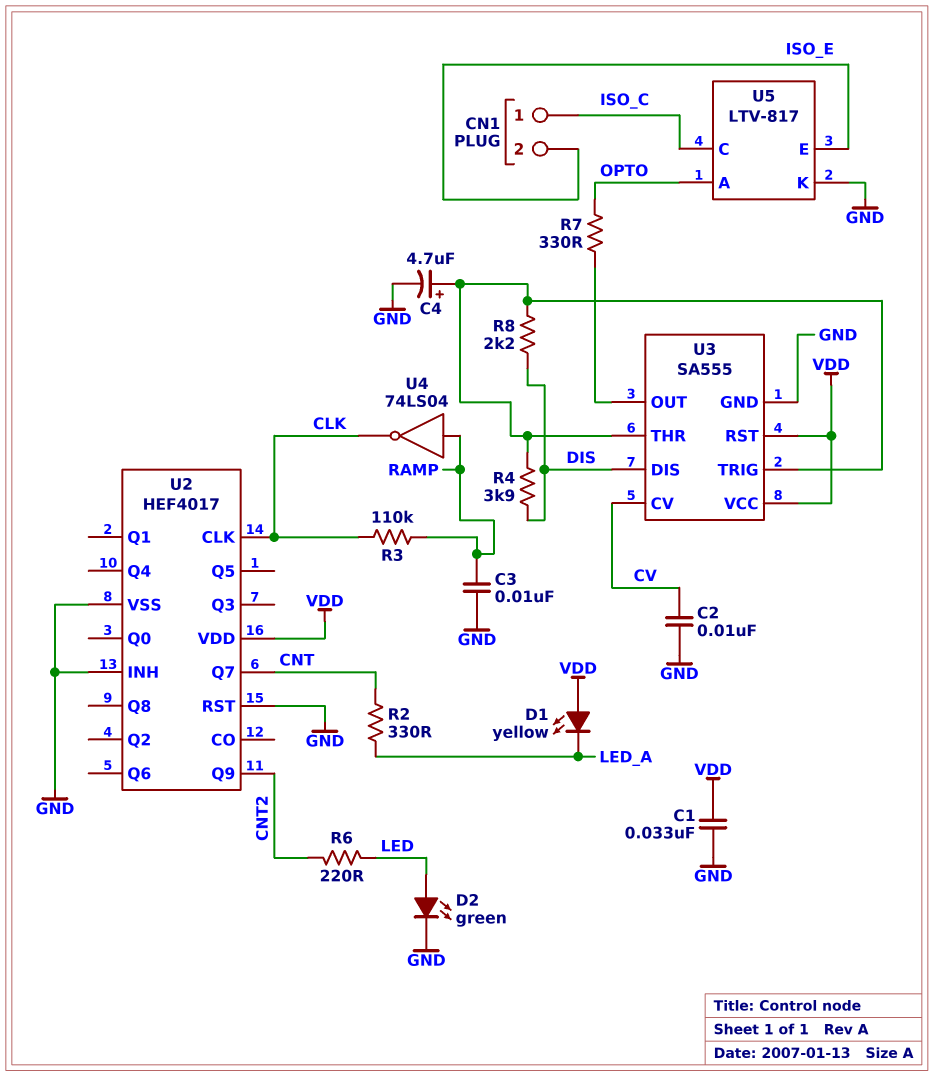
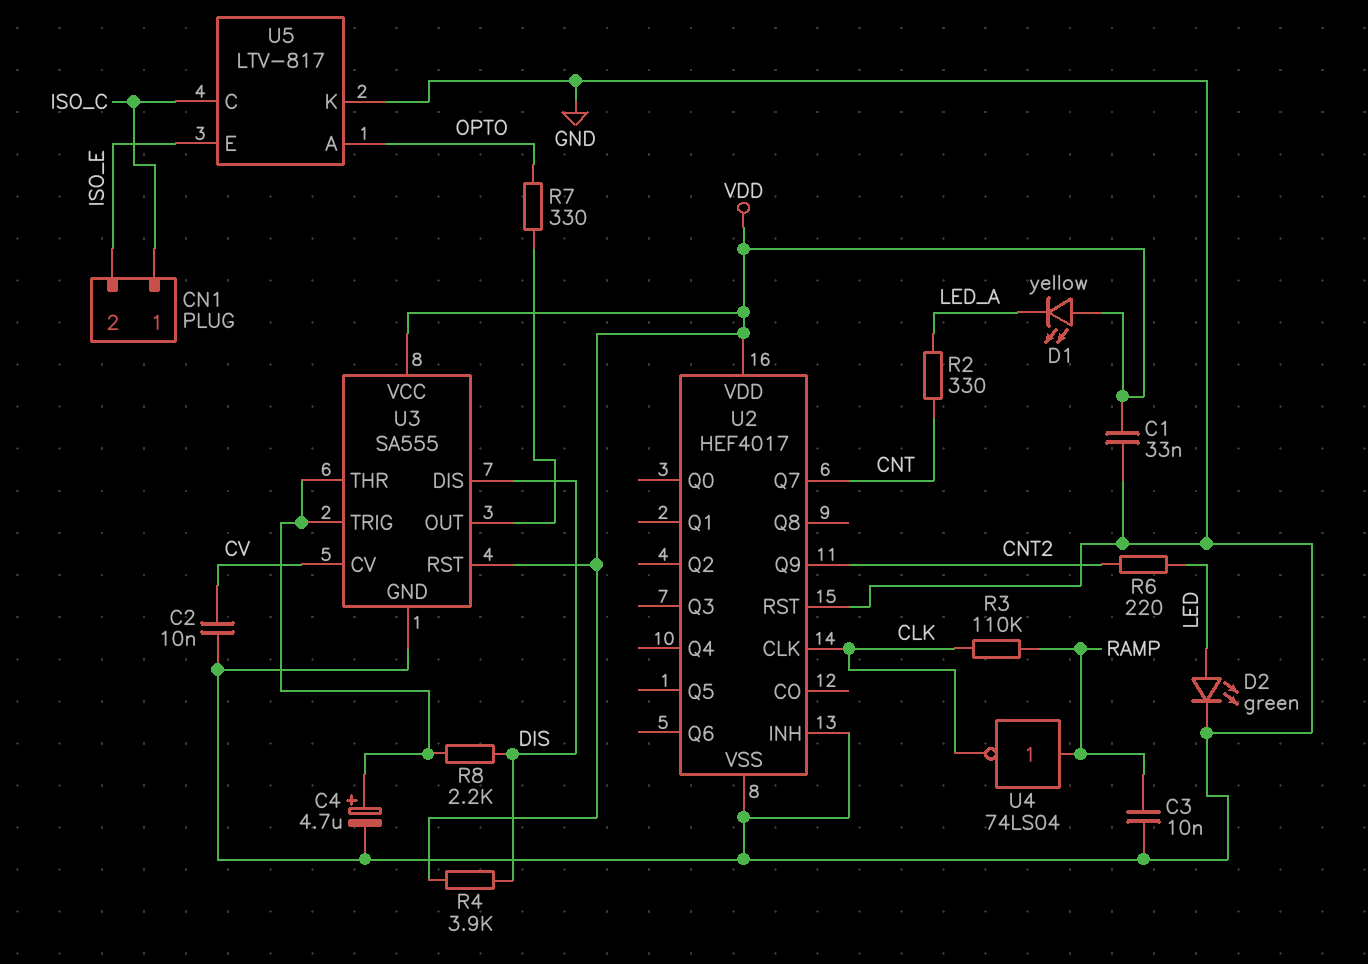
R4: 3.9k (DIS, U3/THR) -> 3.9k (DIS, VDD)

